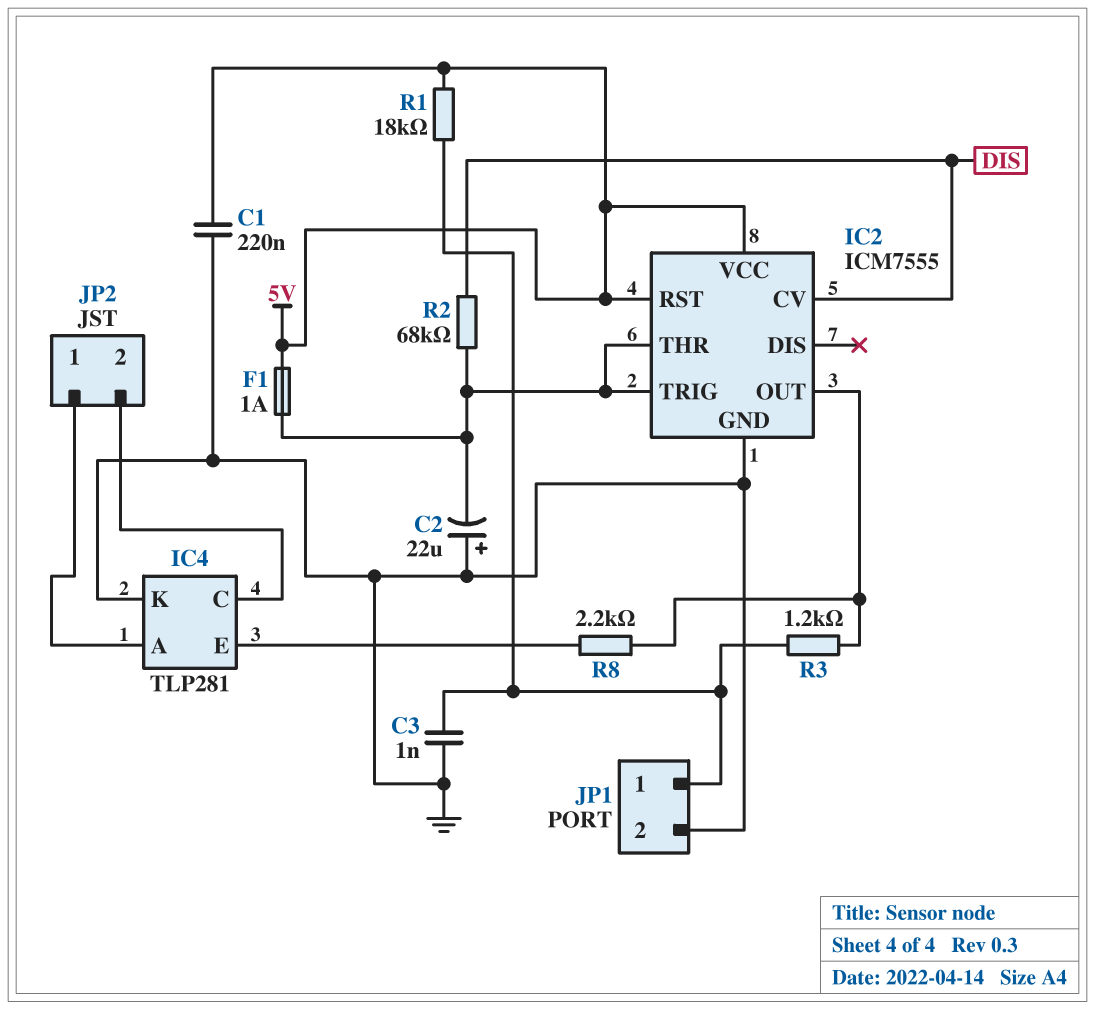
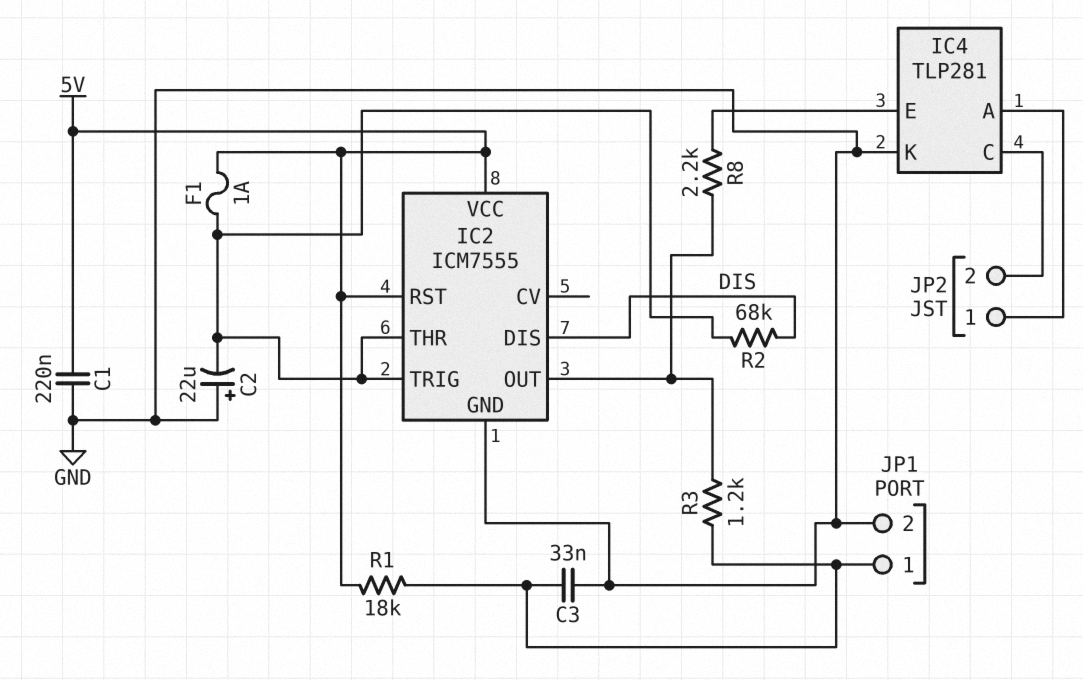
C3: 1nF (GND, JP1/1) -> 33nF (GND, JP1/1)
IC2 pin CV: DIS -> none
IC2 pin DIS: none -> DIS

